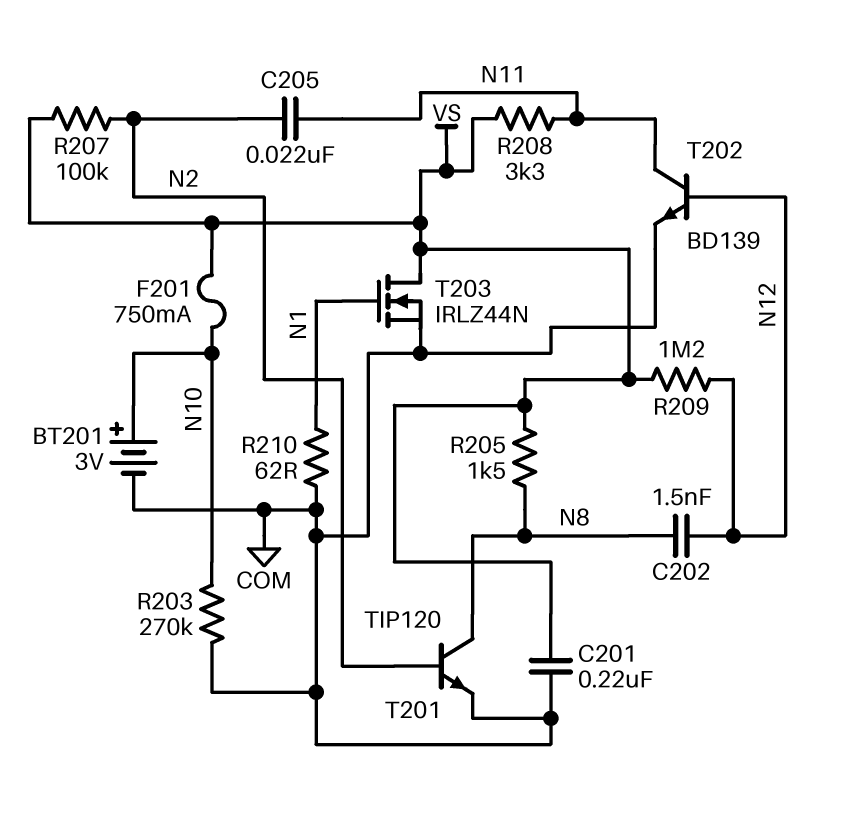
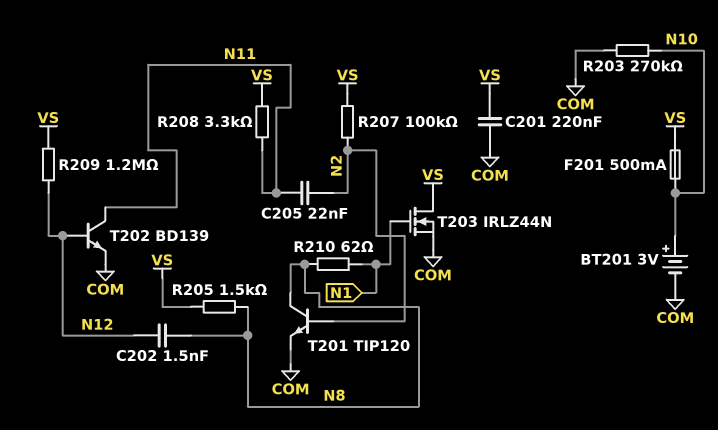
F201: 750mA (N10, VS) -> 500mA (N10, VS)
R210: 62 (COM, N1) -> 62 (N1, N8)

